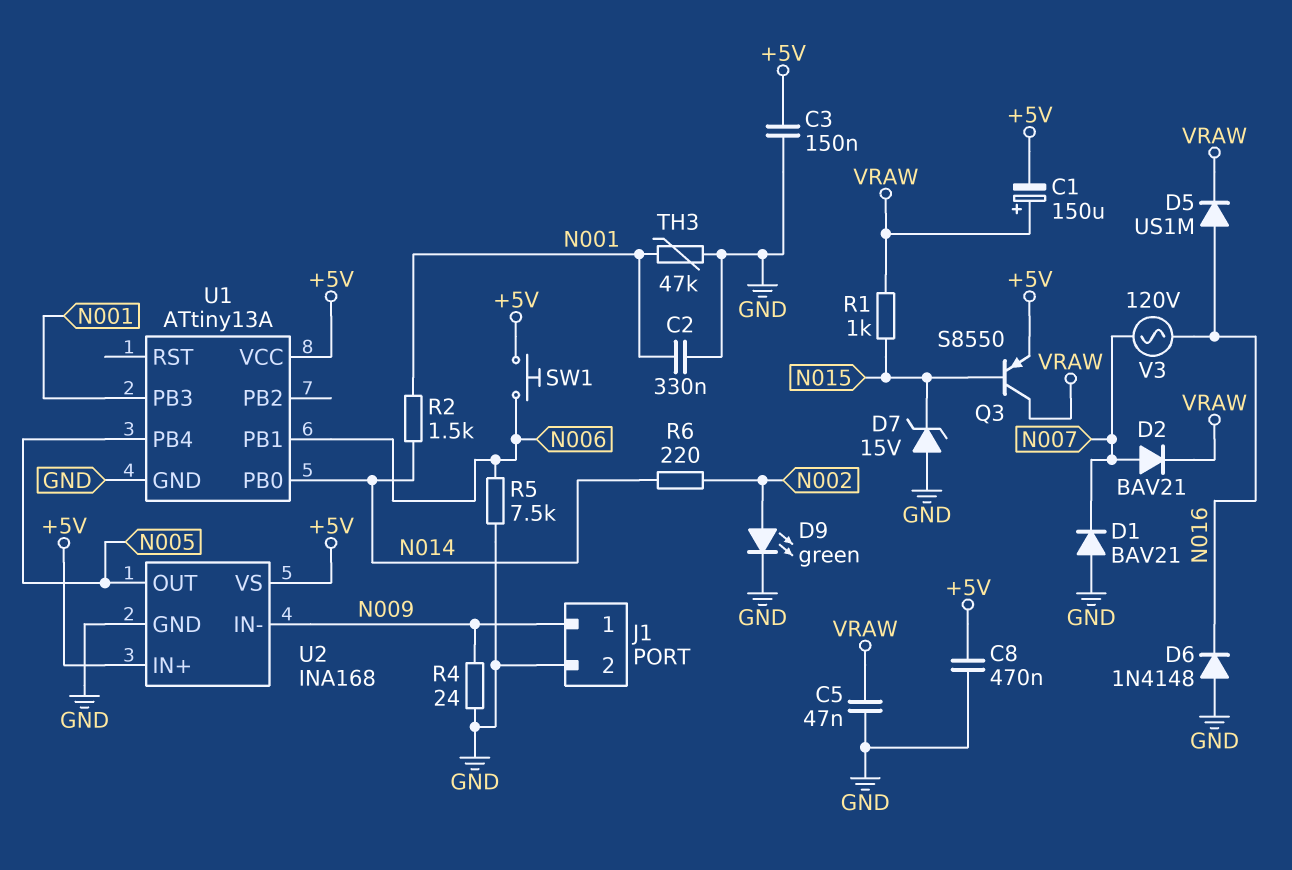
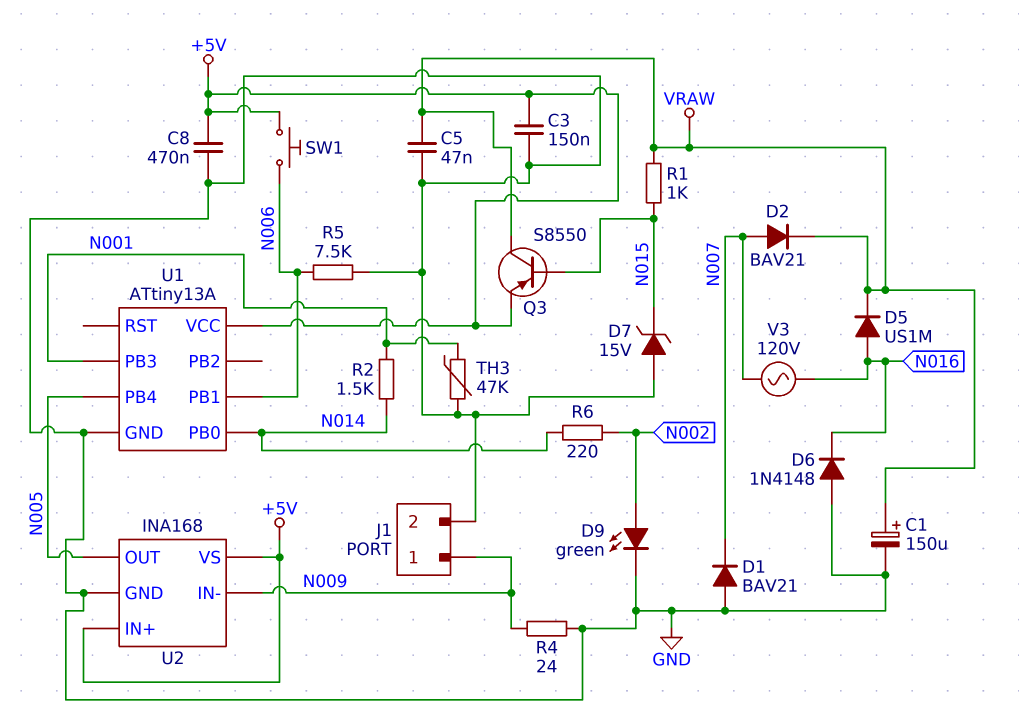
C1: 150uF (plus VRAW, minus +5V) -> 150uF (plus VRAW, minus GND)
C2: 330nF (GND, N001) -> none

